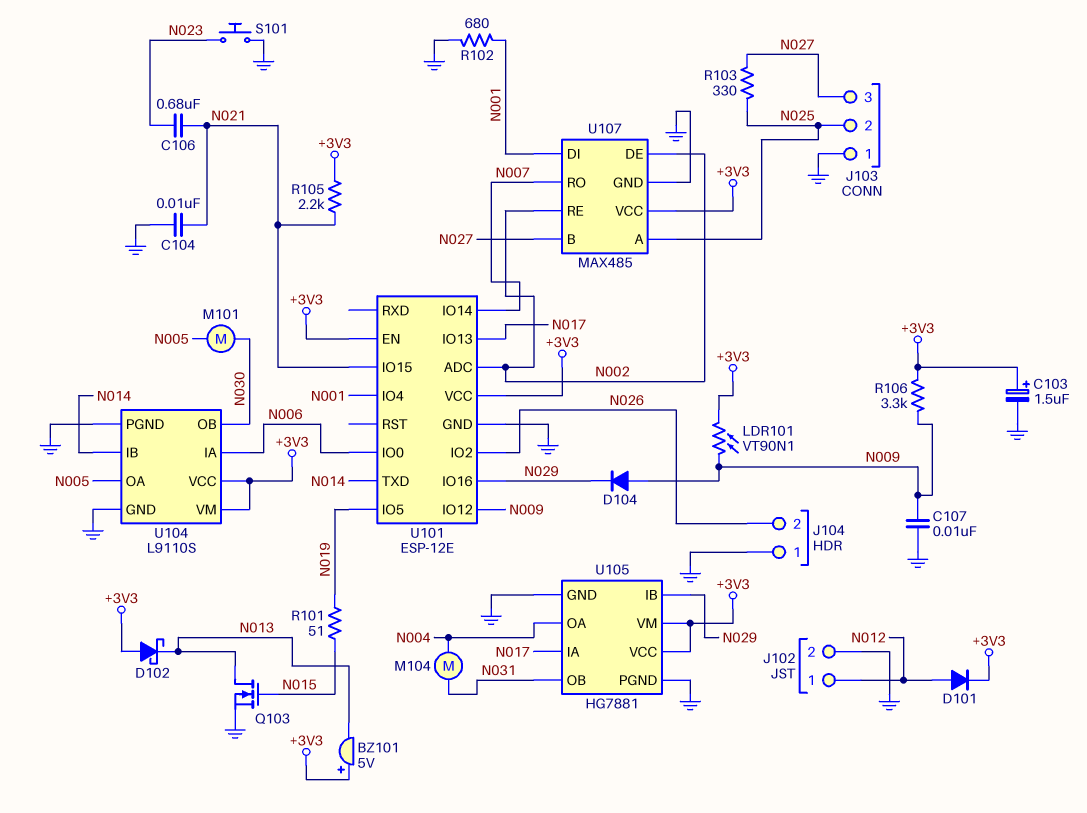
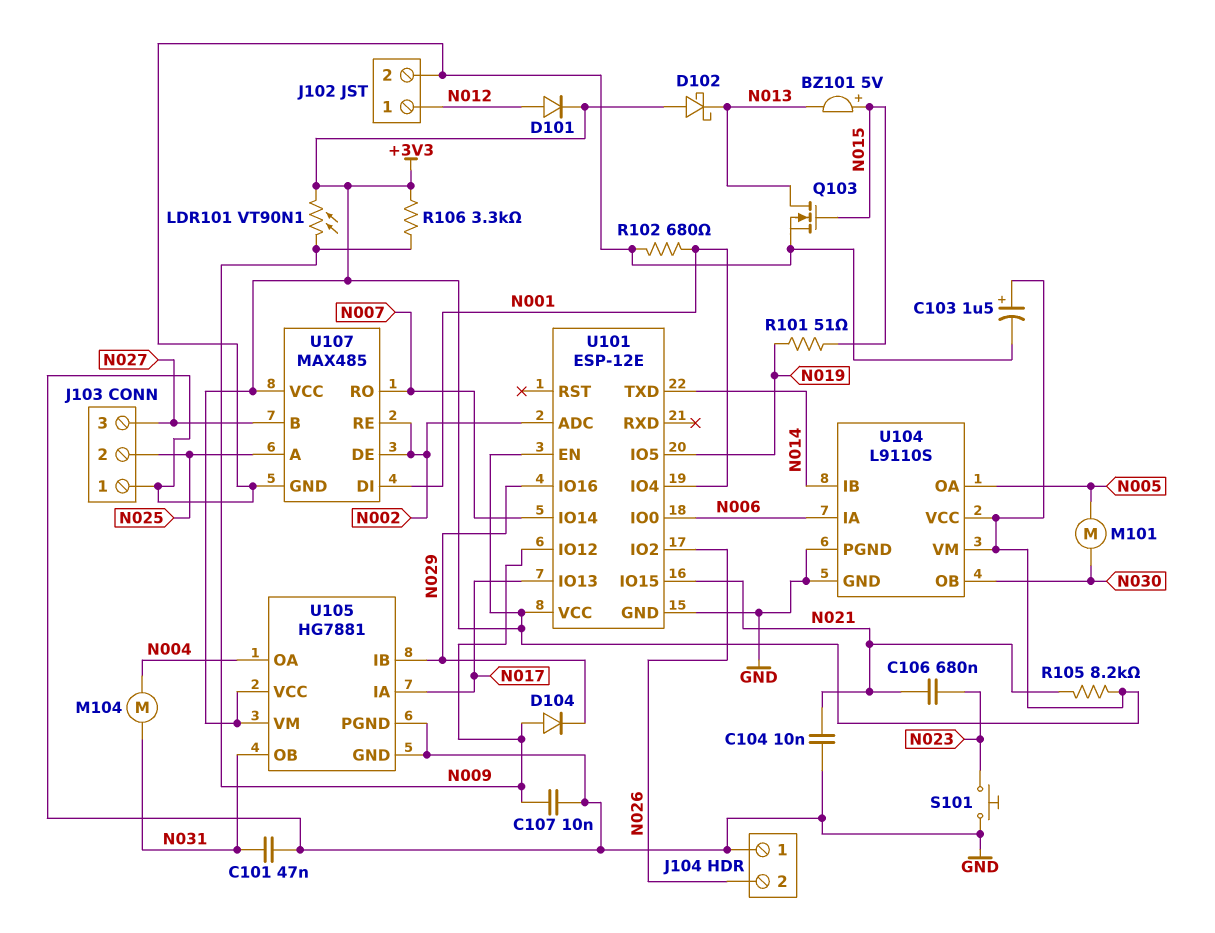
BZ101: buzzer 5V (plus +3V3, minus N013) -> buzzer 5V (plus N015, minus N013)
C101: none -> 47nF (GND, N031)
R103: 330 (N025, N027) -> none
R105: 2.2k (+3V3, N021) -> 8.2k (+3V3, N021)

